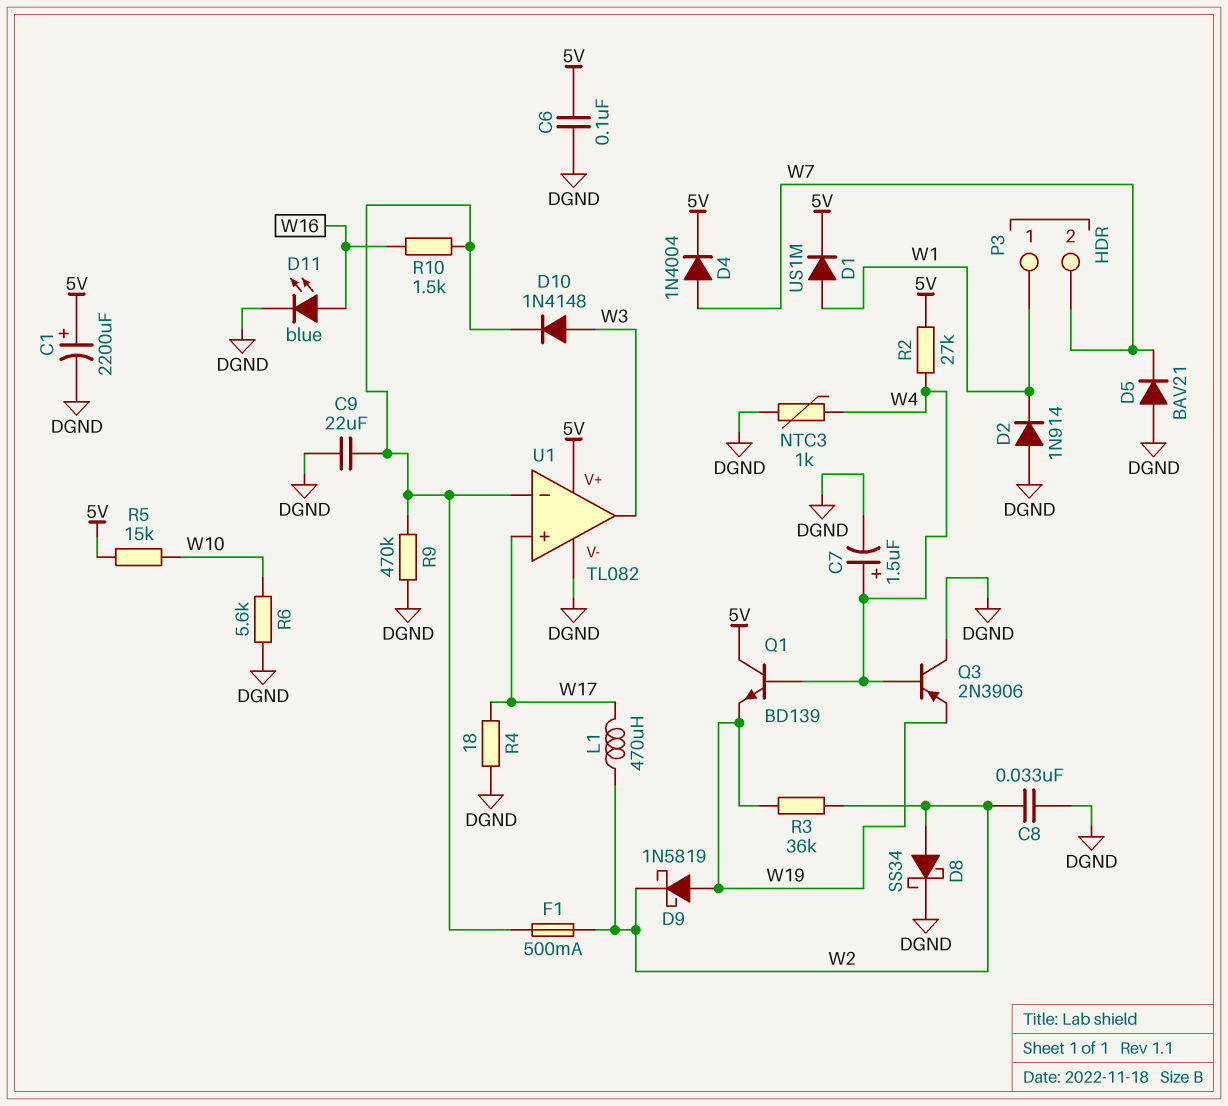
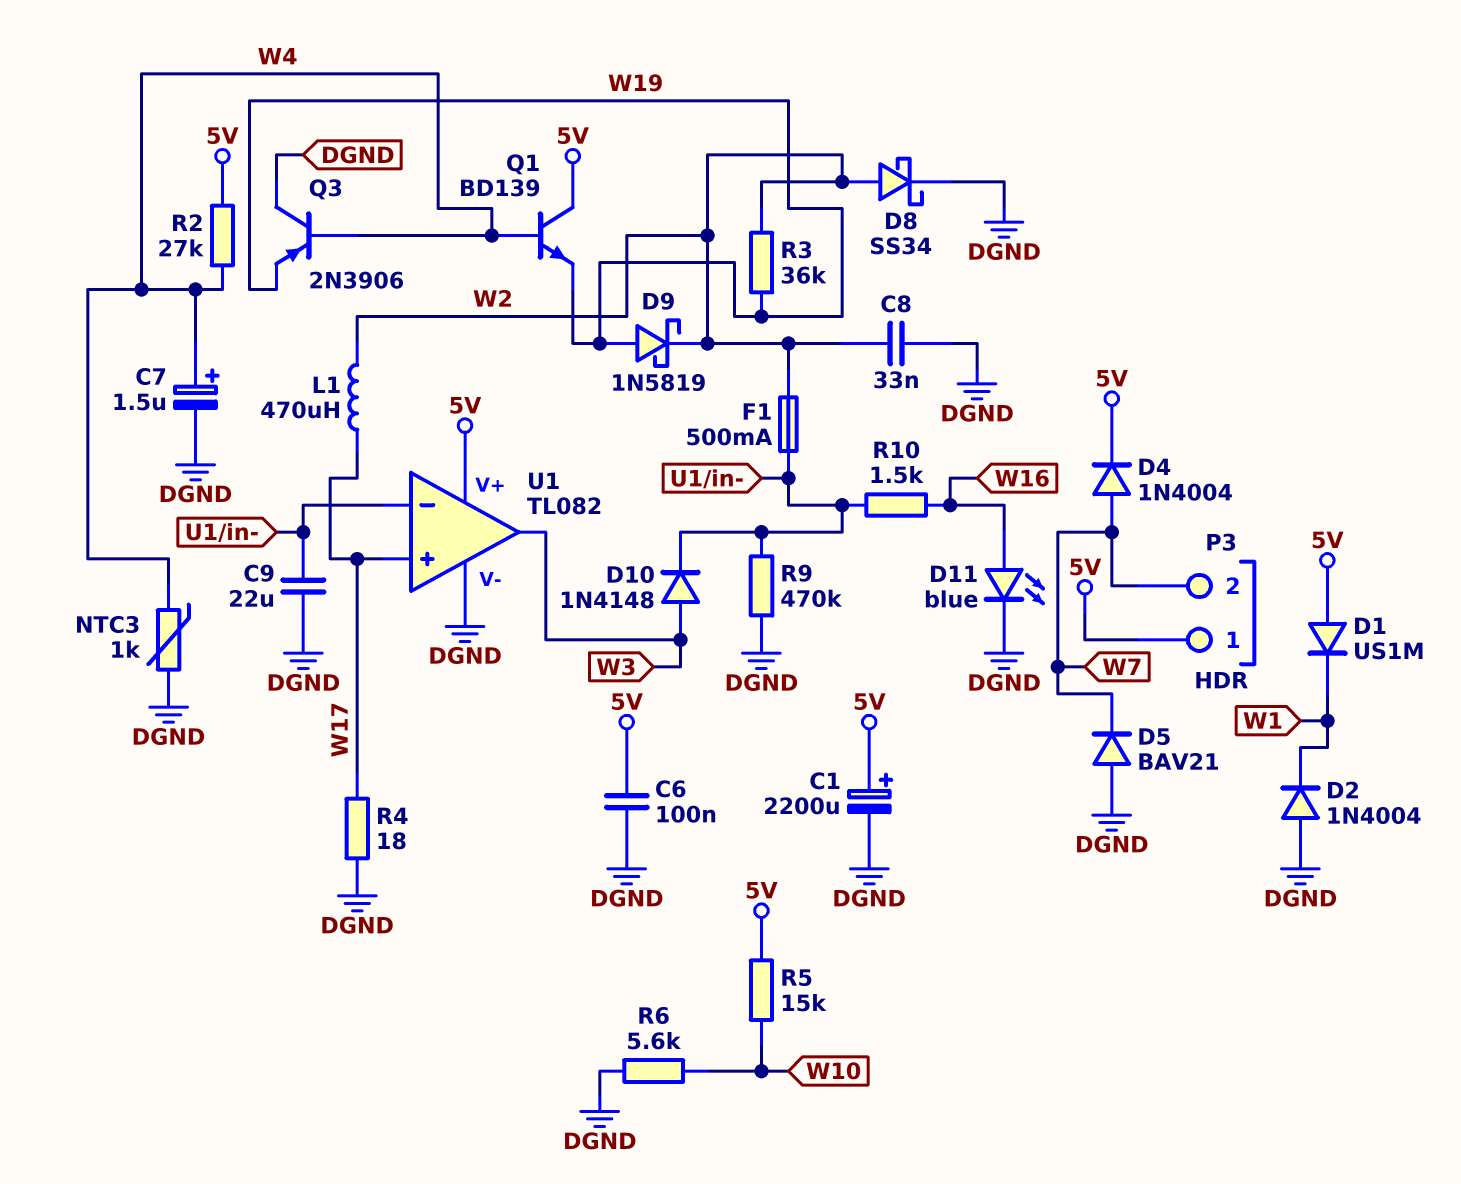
D1: diode US1M (A W1, K 5V) -> diode US1M (A 5V, K W1)
D2: diode 1N914 (A DGND, K W1) -> diode 1N4004 (A DGND, K W1)
P3 pin 1: W1 -> 5V

